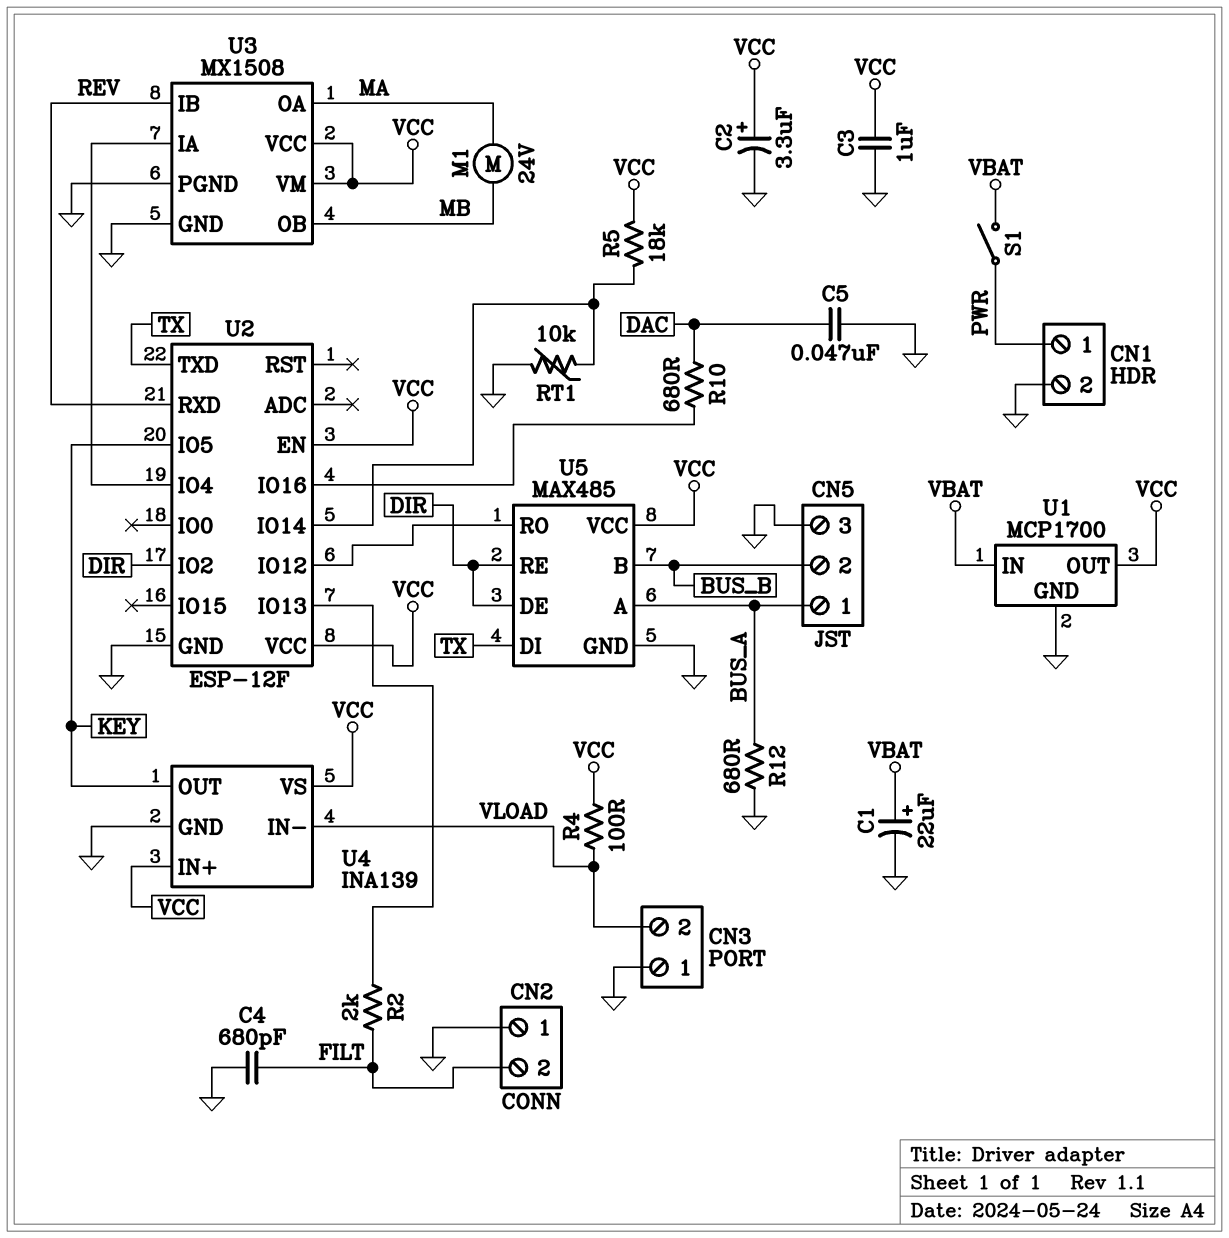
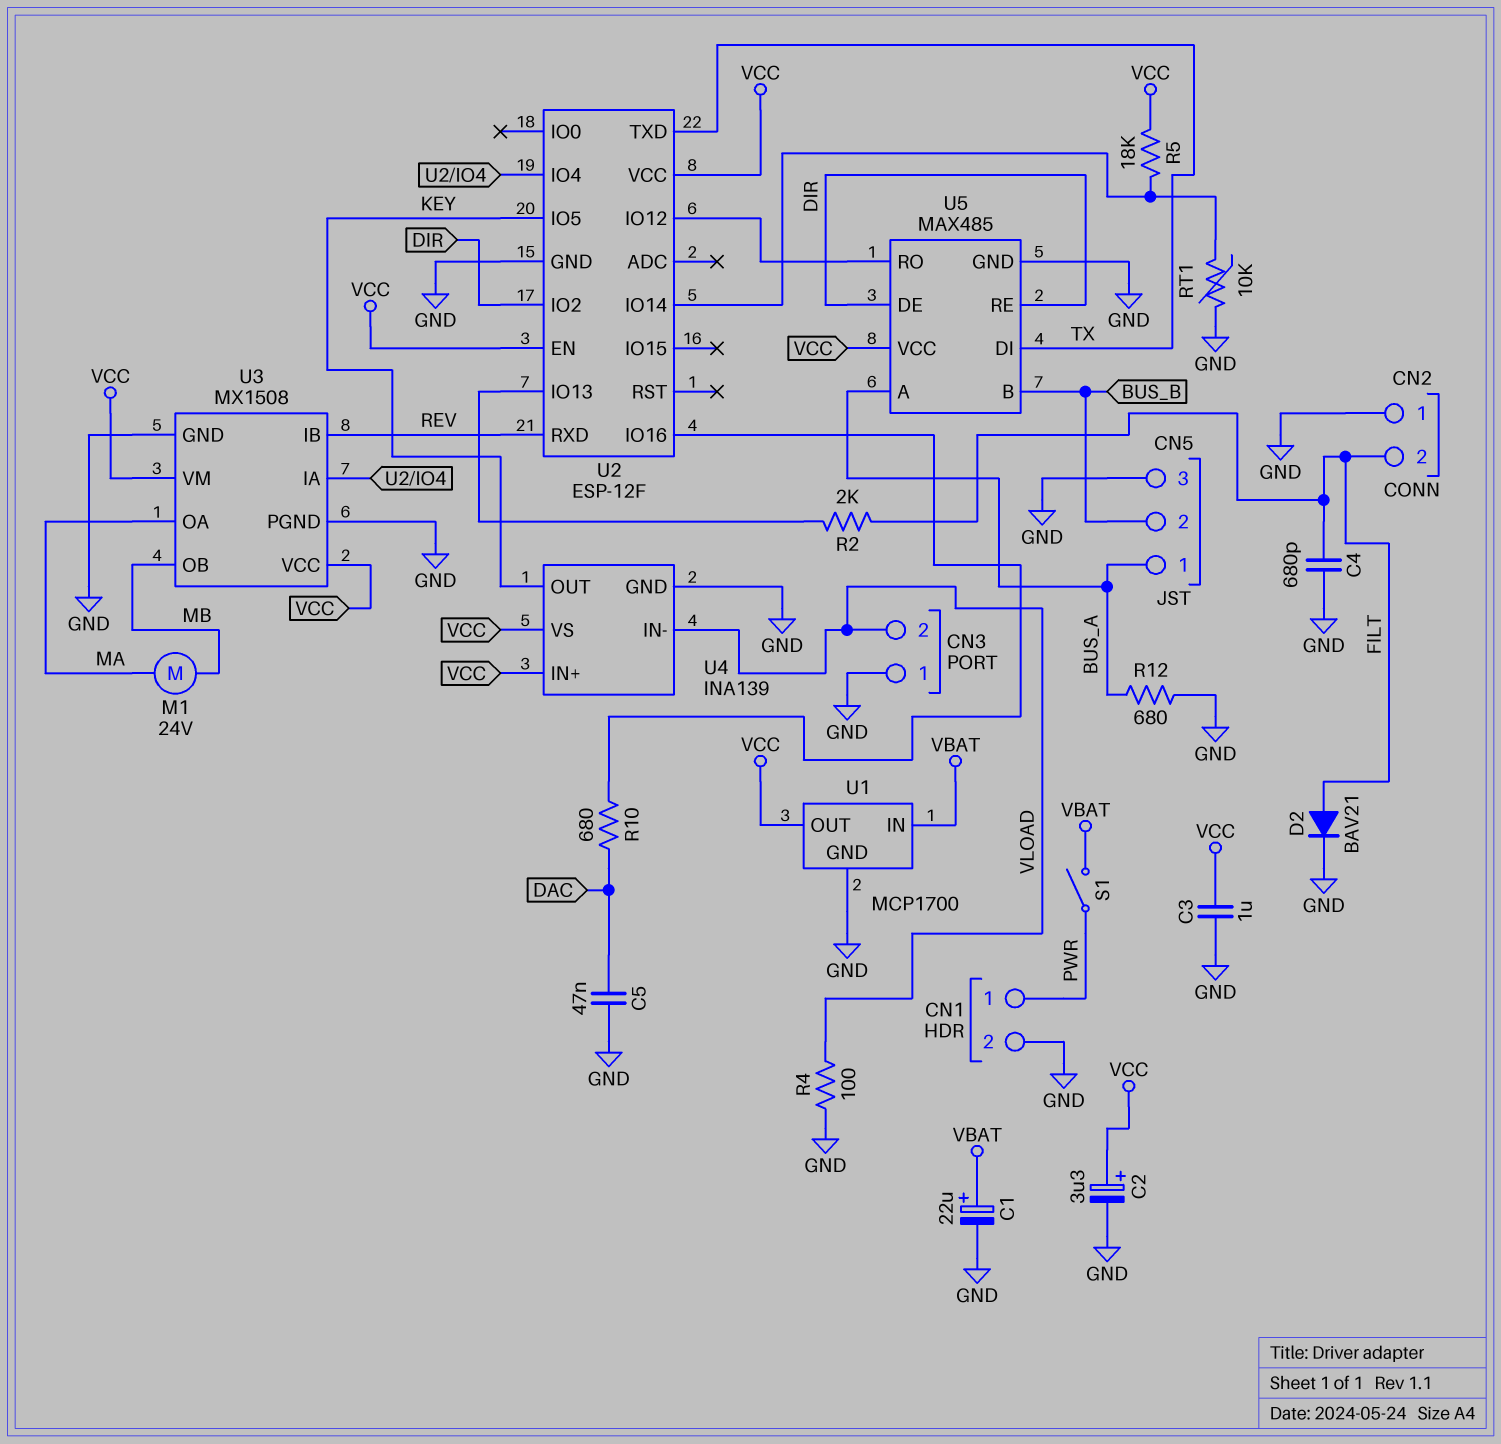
D2: none -> diode BAV21 (A FILT, K GND)
R4: 100 (VCC, VLOAD) -> 100 (GND, VLOAD)

